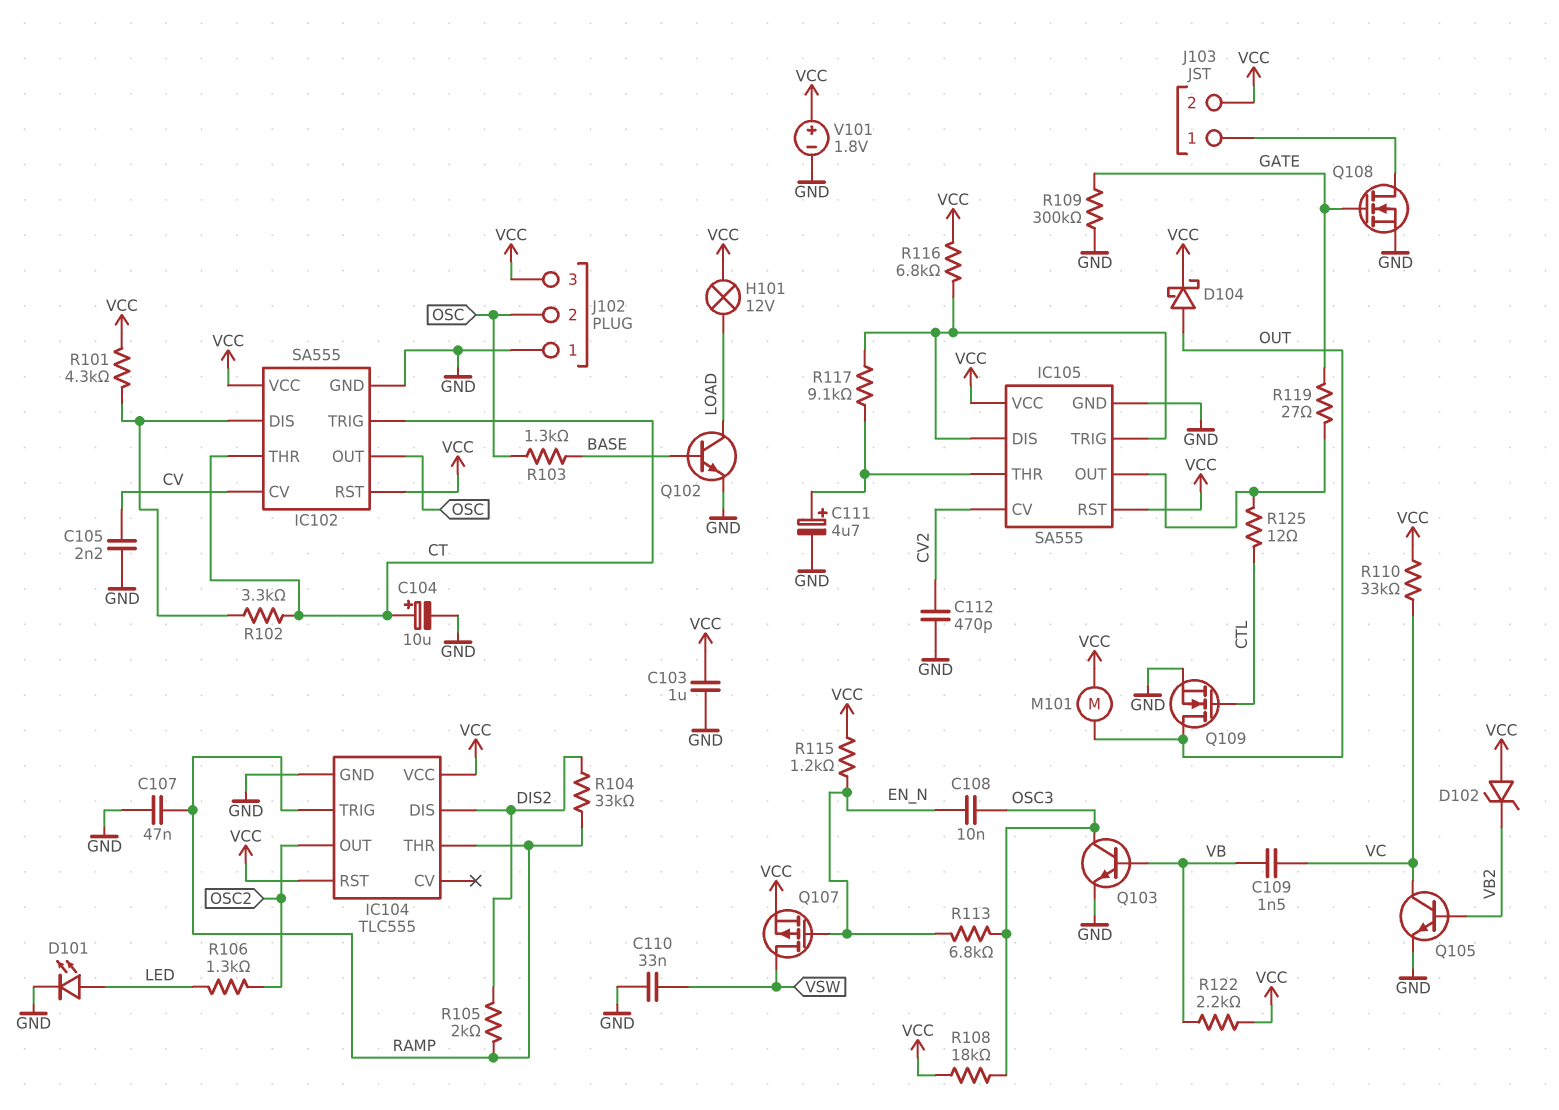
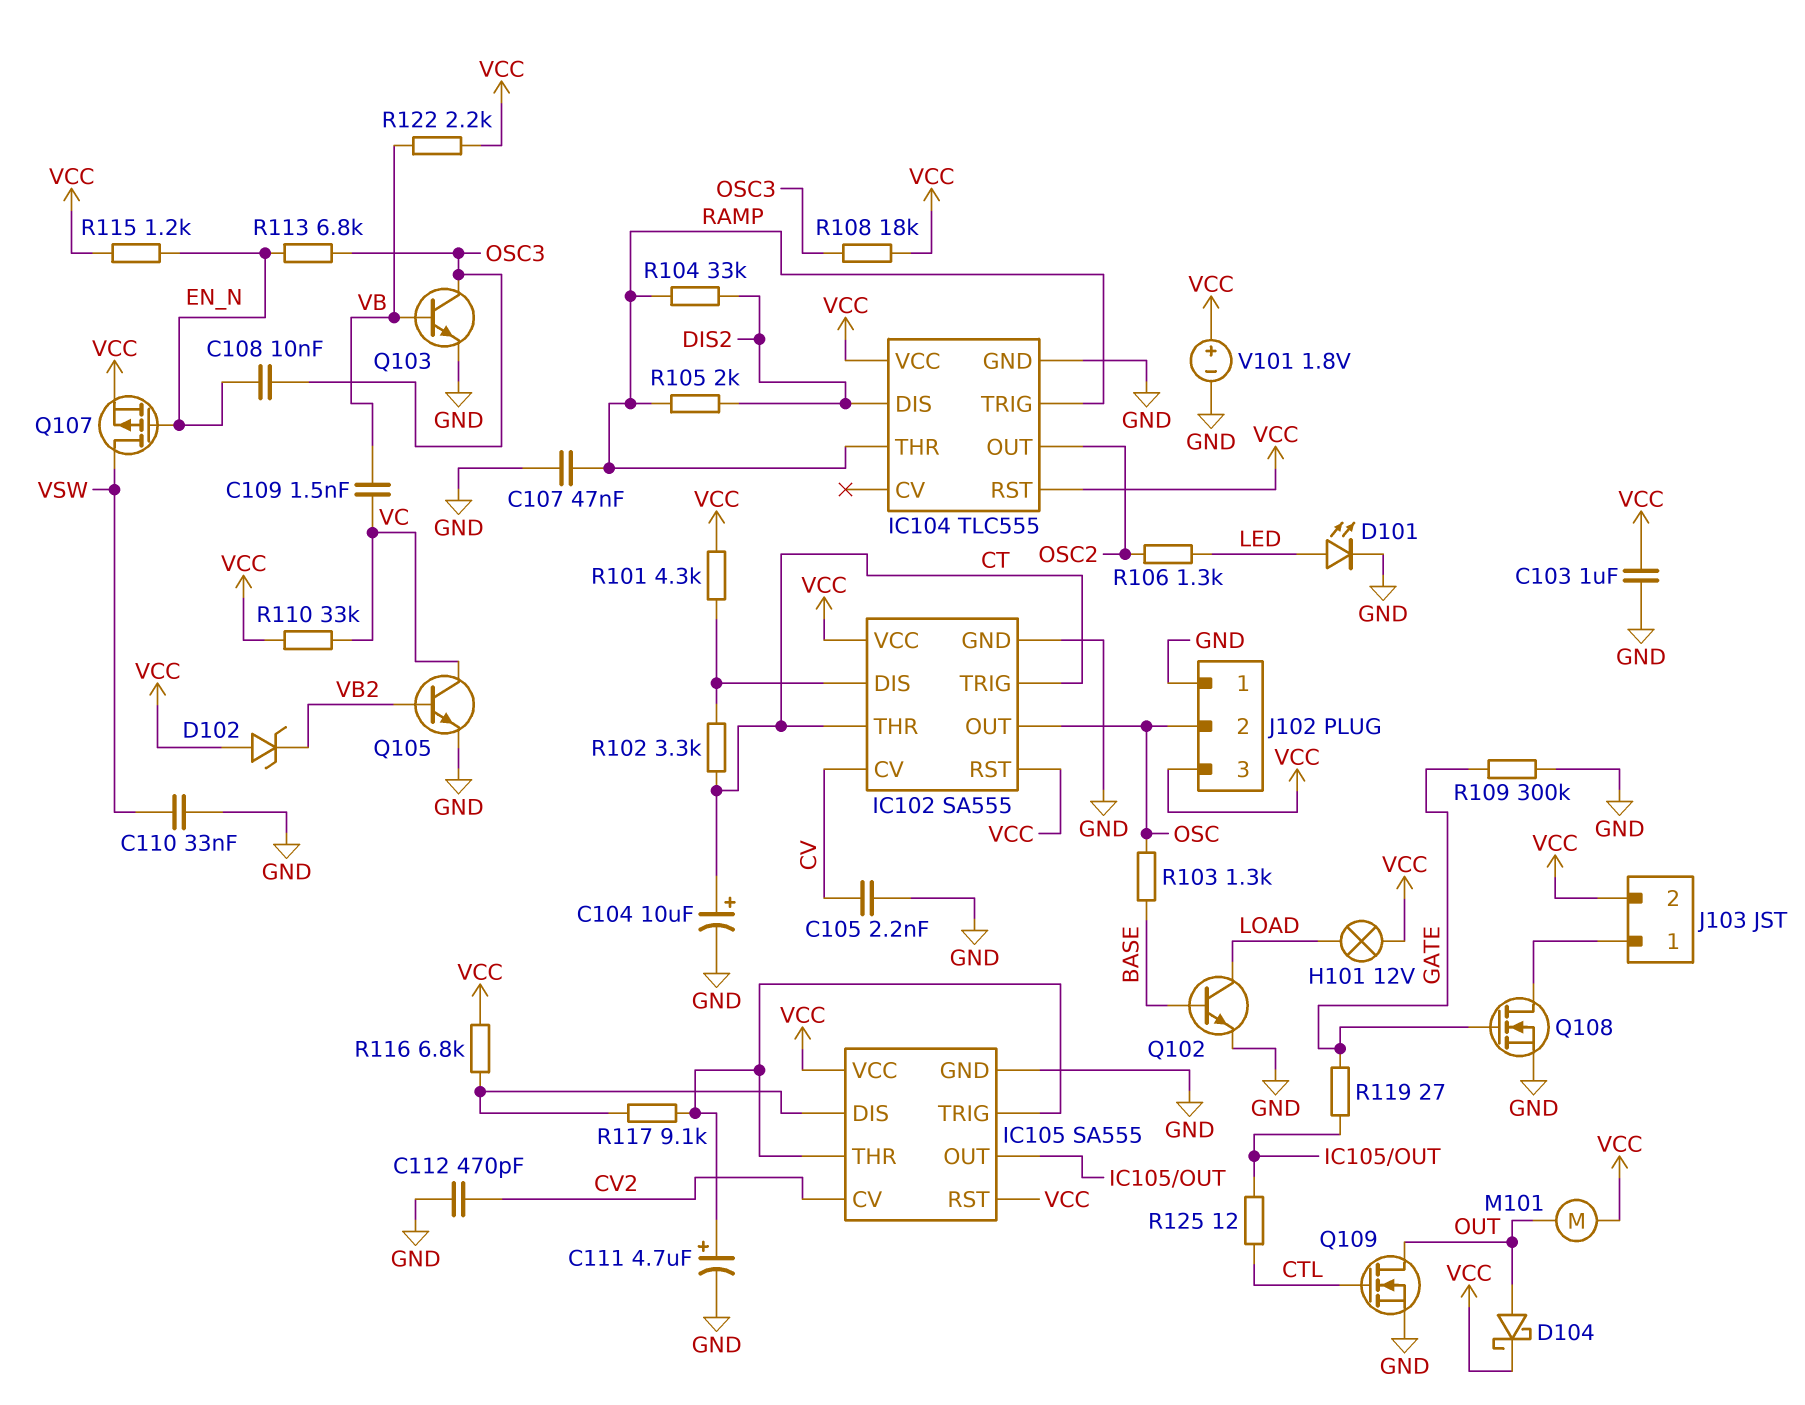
IC105 pin TRIG: IC105/DIS -> IC105/THR

